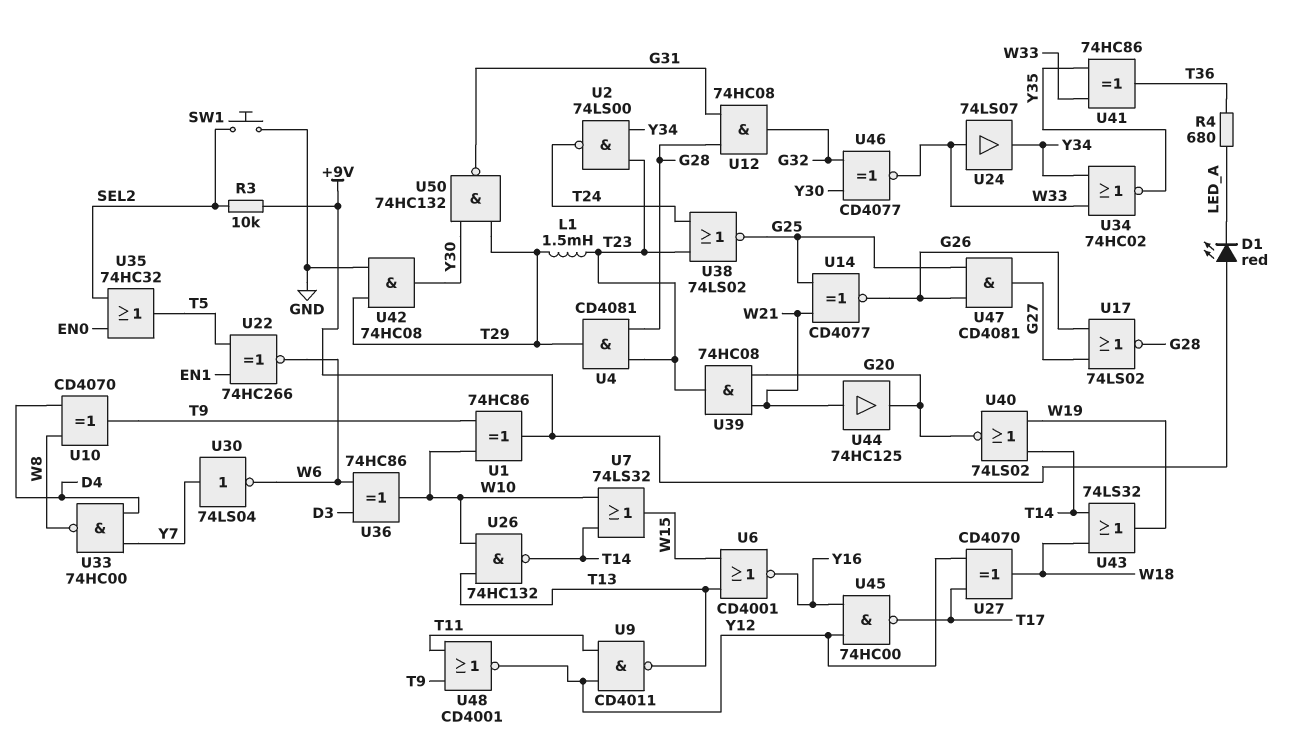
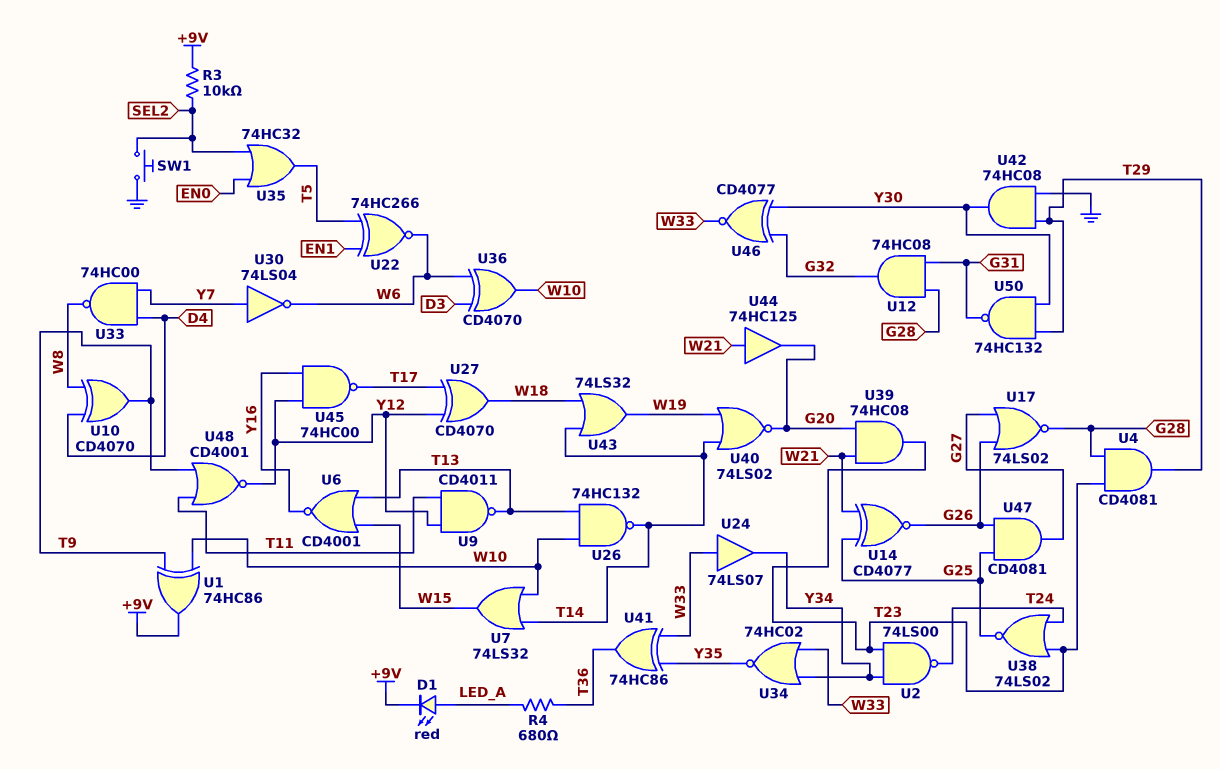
D1: LED red (A +9V, K LED_A) -> LED red (A LED_A, K +9V)
L1: 1.5mH (T23, T29) -> none
U36: XOR 74HC86 (in D3, in W6, out W10) -> XOR CD4070 (in D3, in W6, out W10)

